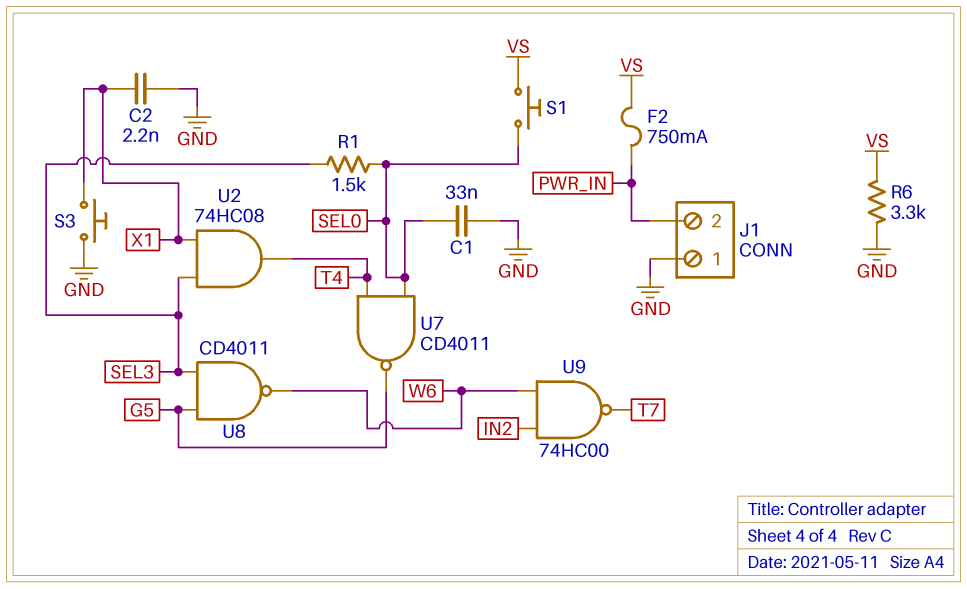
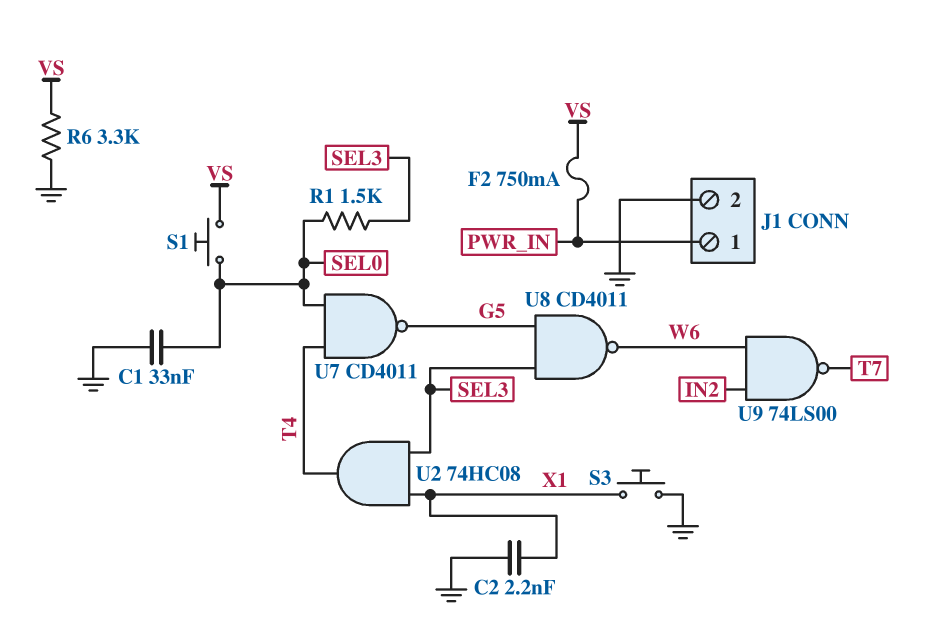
J1 pin 1: GND -> PWR_IN
J1 pin 2: PWR_IN -> GND
U9: NAND 74HC00 (in IN2, in W6, out T7) -> NAND 74LS00 (in IN2, in W6, out T7)

